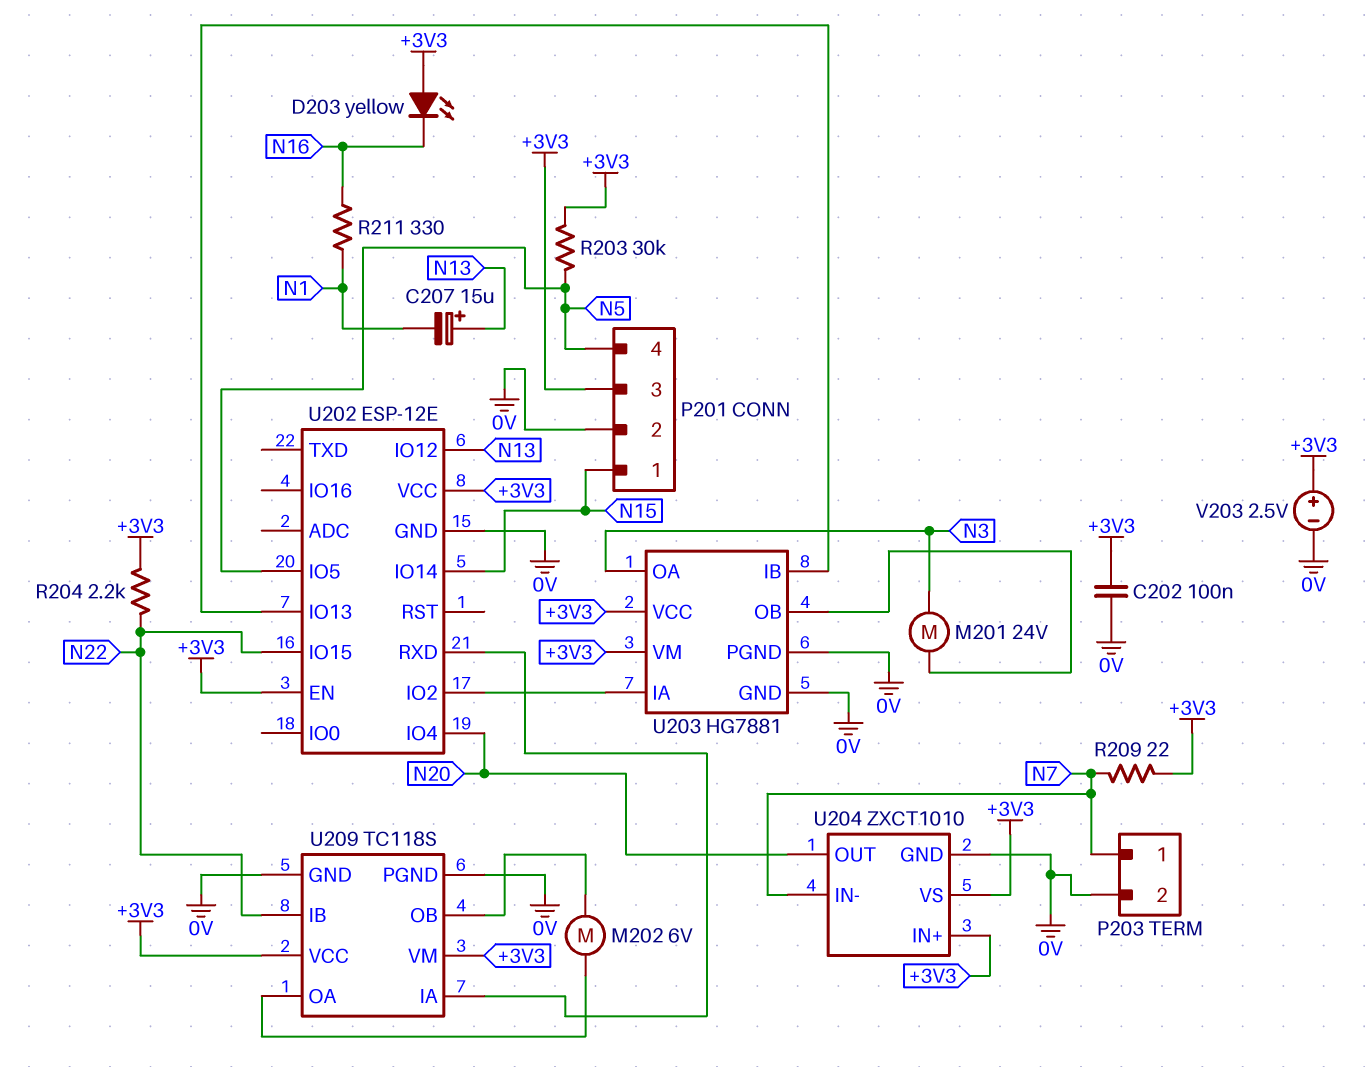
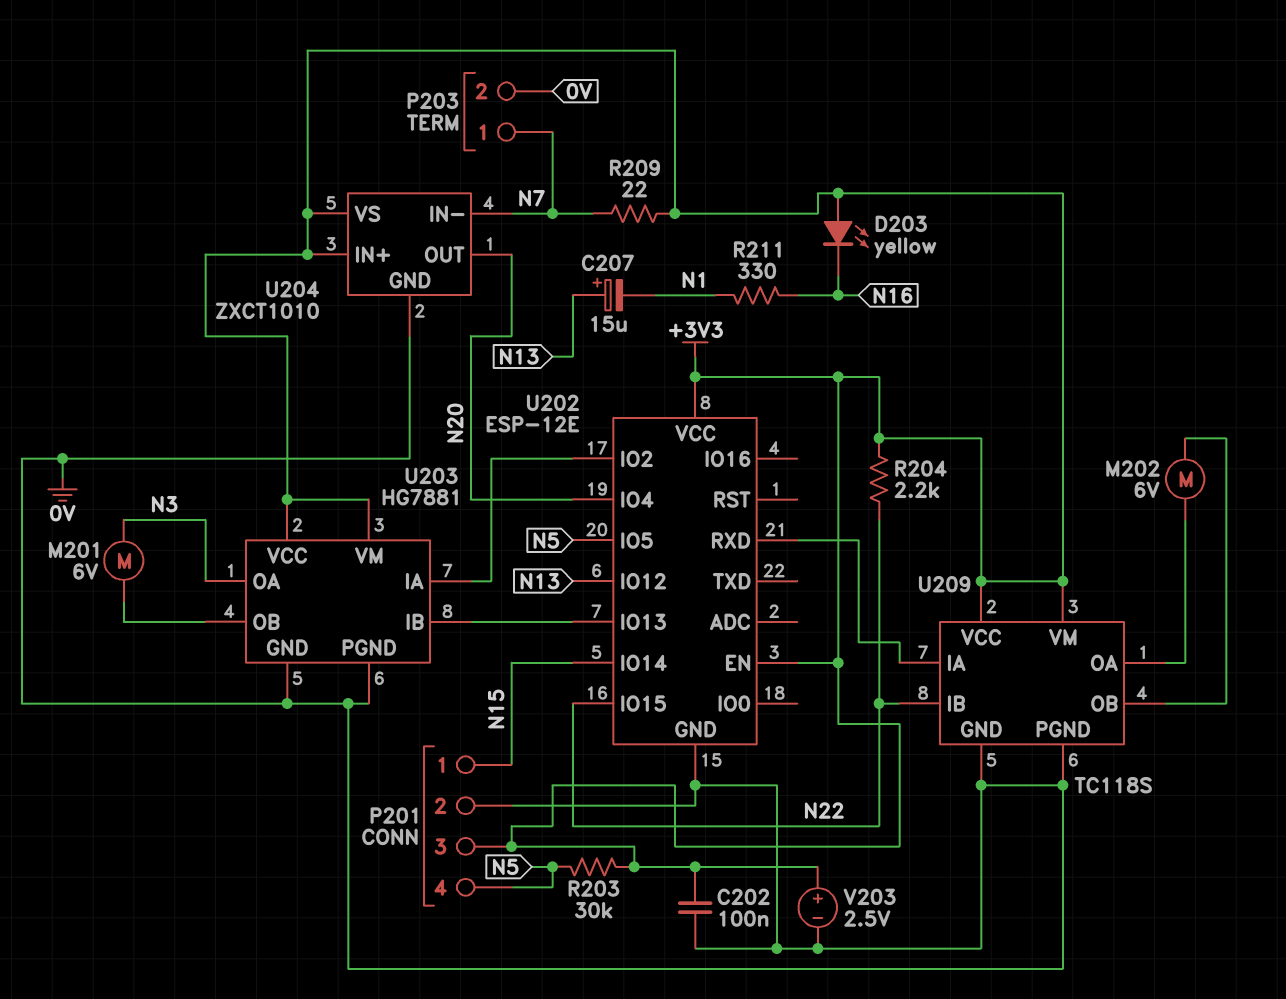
M201: motor 24V (N3, U203/OB) -> motor 6V (N3, U203/OB)

